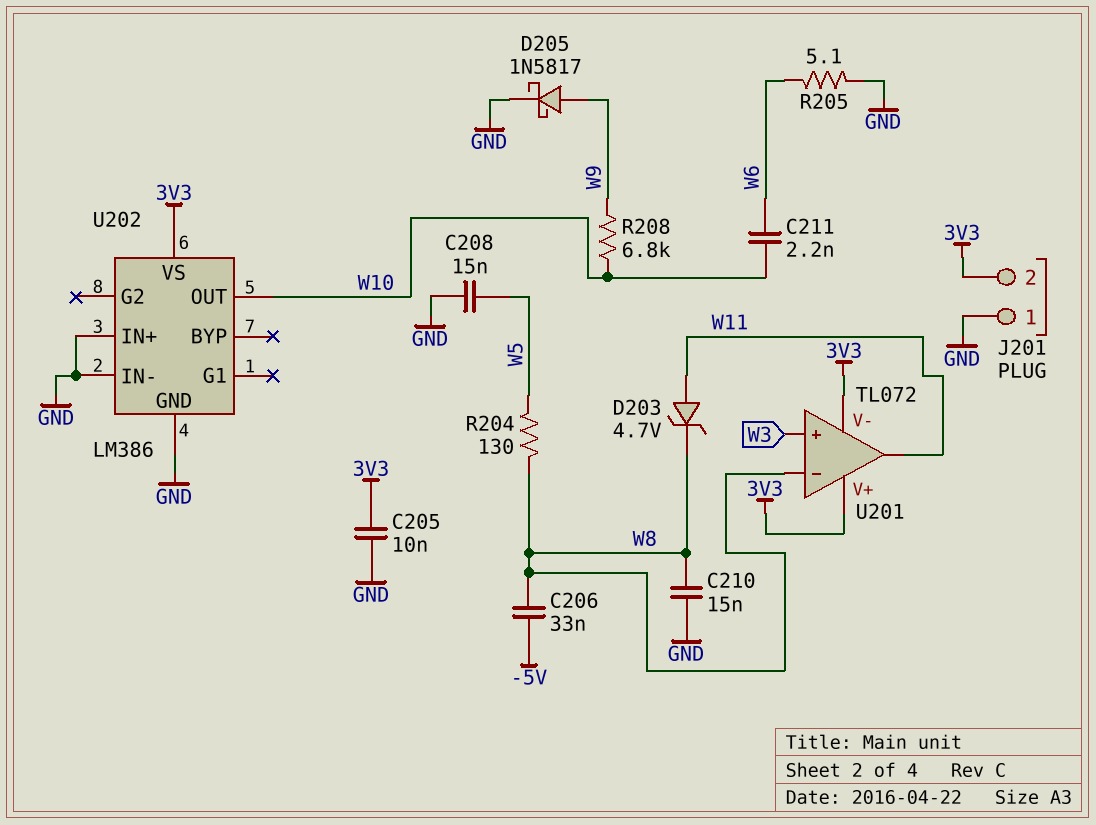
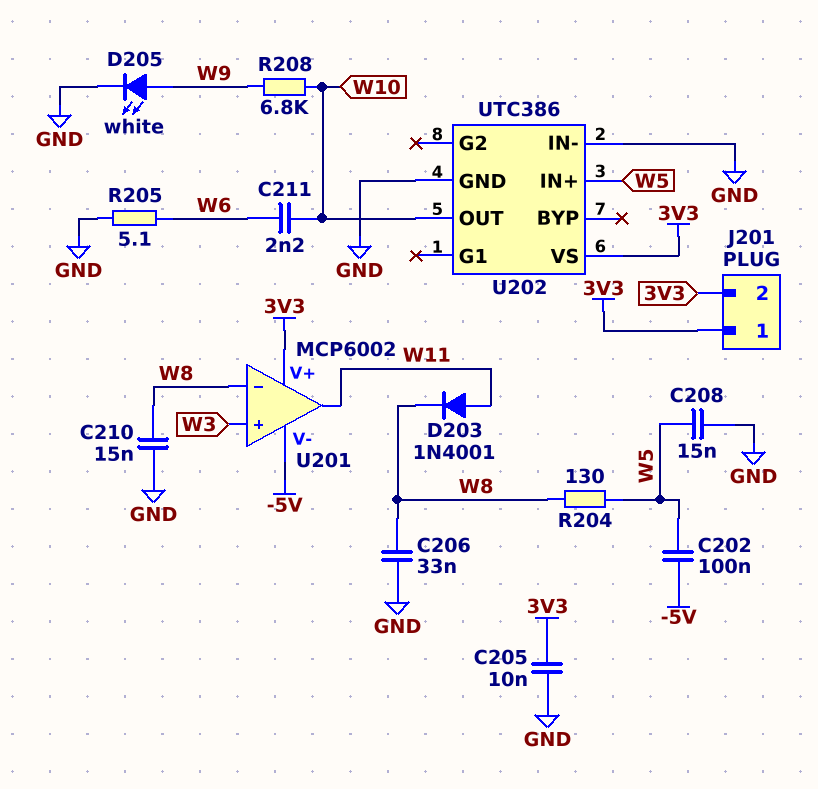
C202: none -> 100nF (-5V, W5)
C206: 33nF (-5V, W8) -> 33nF (GND, W8)
D203: zener 4.7V (A W11, K W8) -> diode 1N4001 (A W11, K W8)
D205: schottky 1N5817 (A W9, K GND) -> LED white (A W9, K GND)
J201 pin 1: GND -> 3V3
U201: TL072 -> MCP6002
U201 pin V-: 3V3 -> -5V
U202: LM386 -> UTC386
U202 pin IN+: GND -> W5

